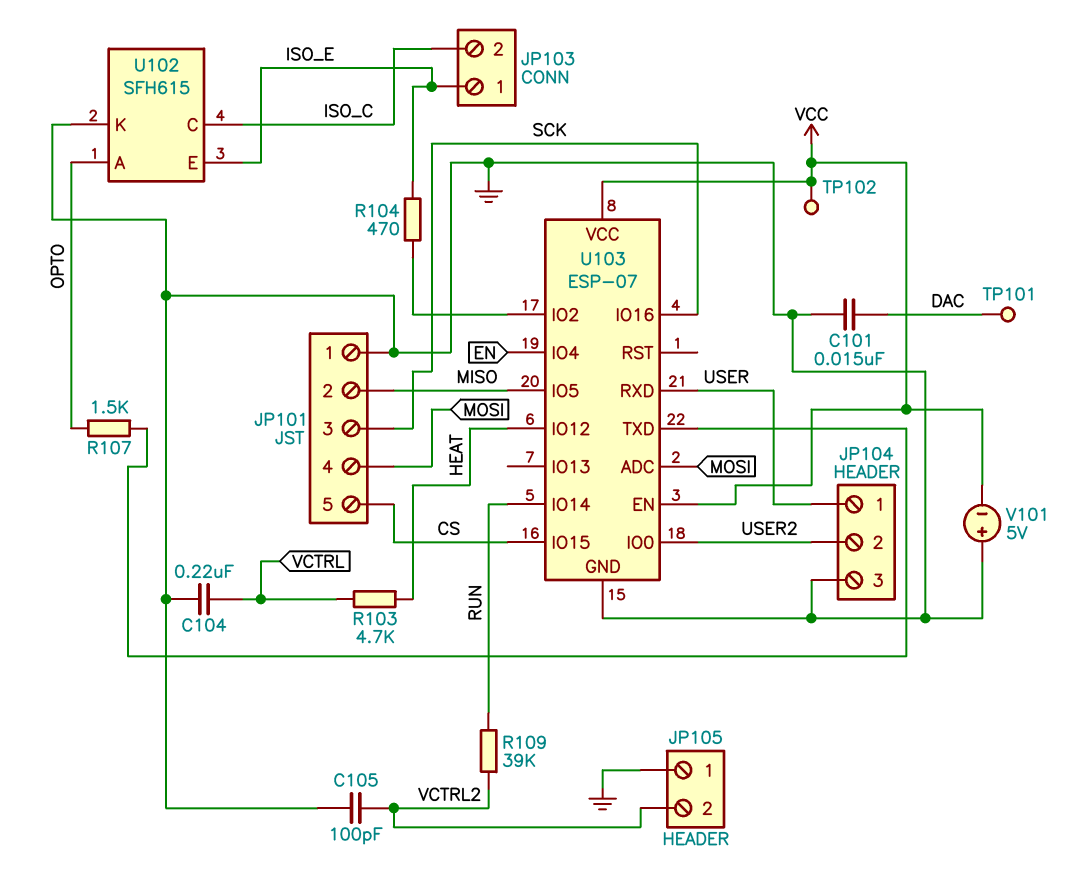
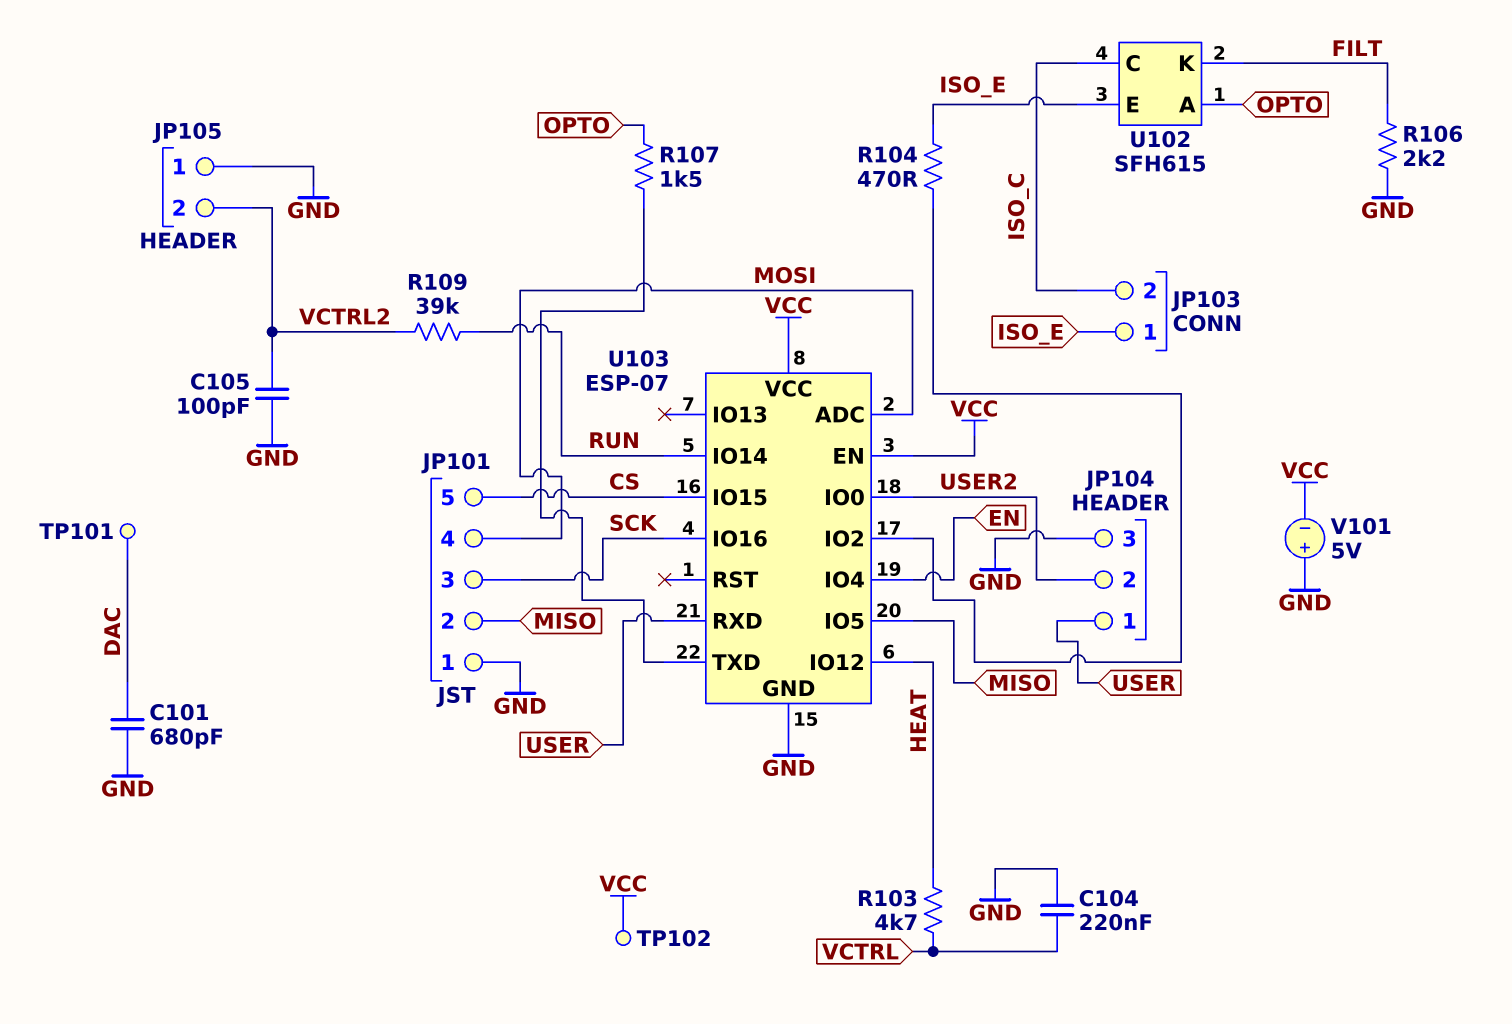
C101: 15nF (DAC, GND) -> 680pF (DAC, GND)
R106: none -> 2.2k (FILT, GND)
U102 pin K: GND -> FILT

